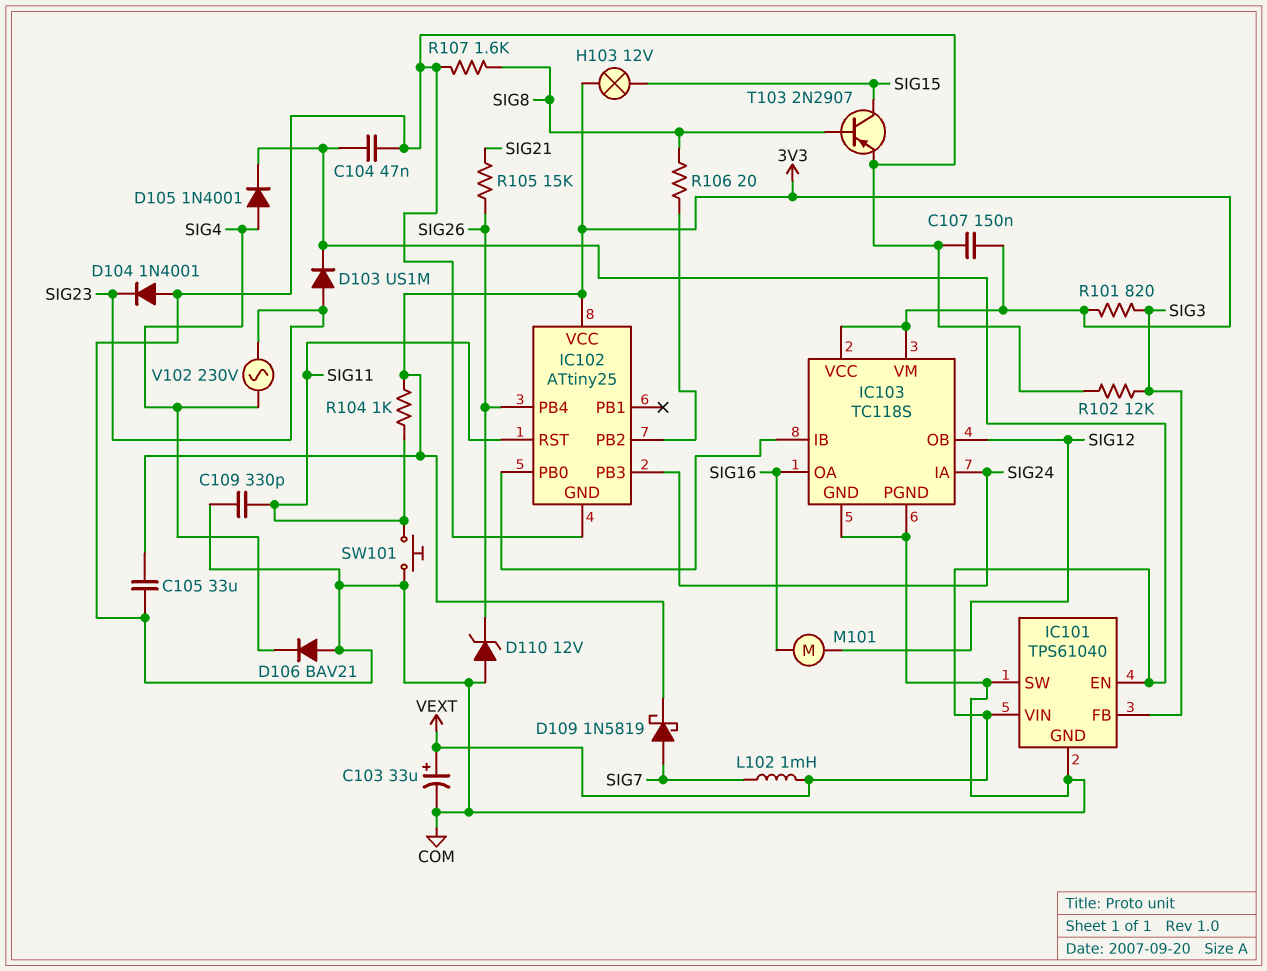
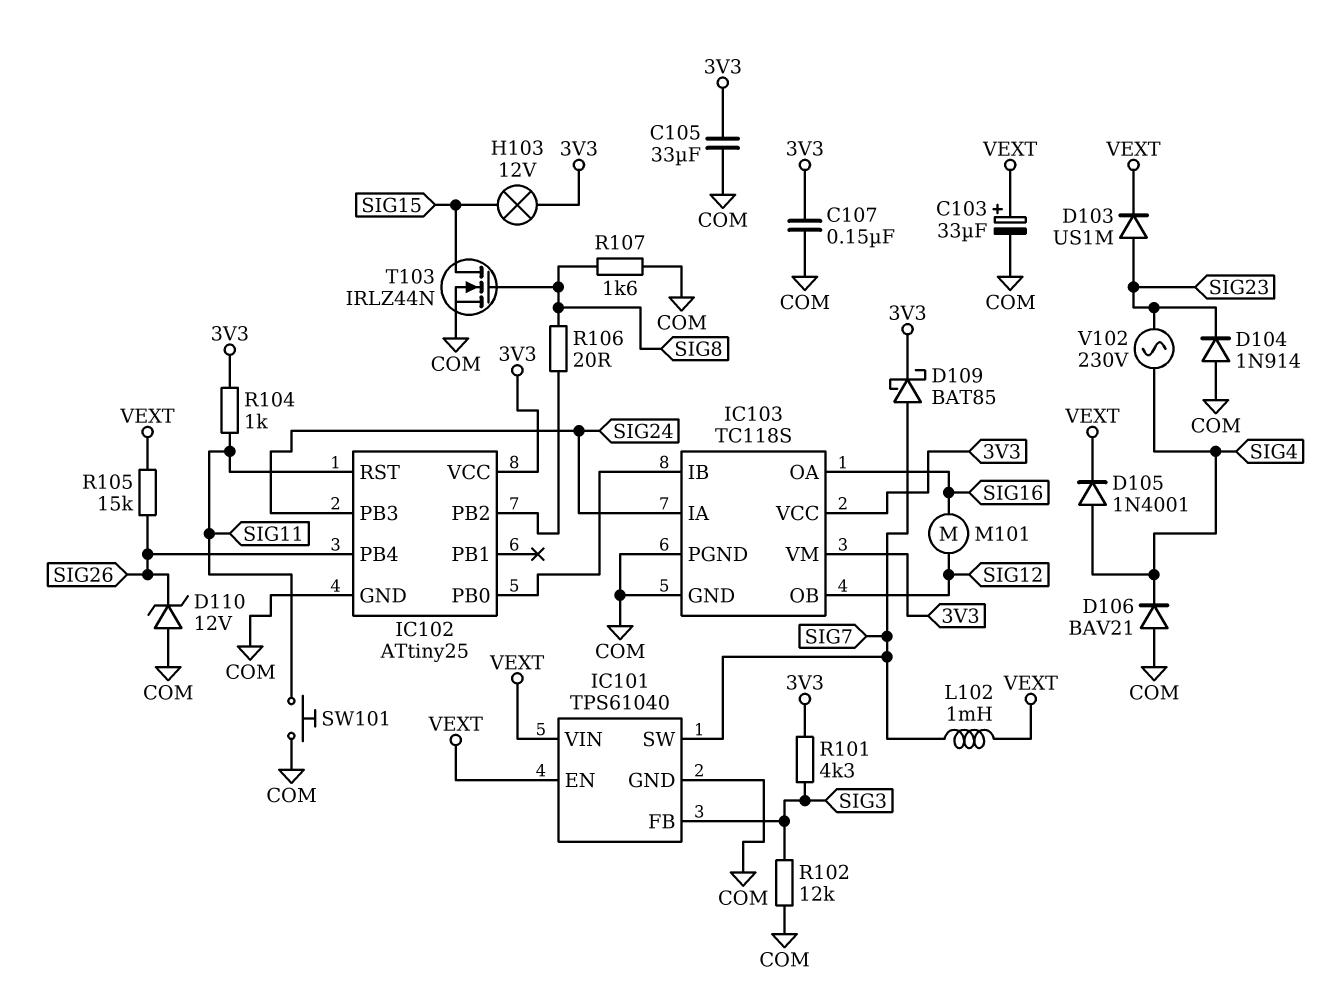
C104: 47nF (COM, VEXT) -> none
C109: 330pF (COM, SIG11) -> none
D104: diode 1N4001 (A COM, K SIG23) -> diode 1N914 (A COM, K SIG23)
D109: schottky 1N5819 (A SIG7, K 3V3) -> schottky BAT85 (A SIG7, K 3V3)
IC101 pin SW: COM -> SIG7
R101: 820 (3V3, SIG3) -> 4.3k (3V3, SIG3)
R105: 15k (SIG21, SIG26) -> 15k (SIG26, VEXT)
T103: PNP 2N2907 (B SIG8, C SIG15, E COM) -> NMOS IRLZ44N (G SIG8, D SIG15, S COM)

